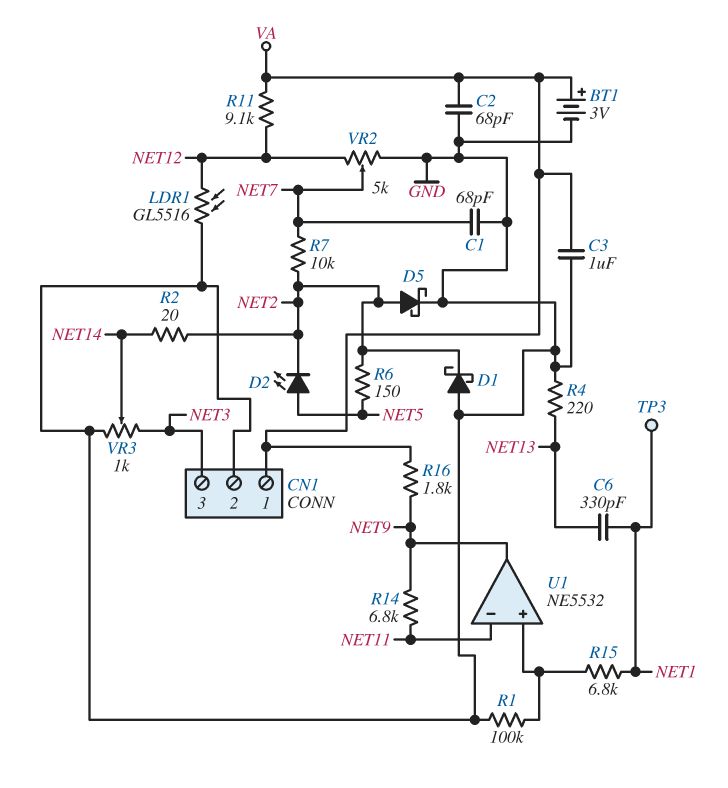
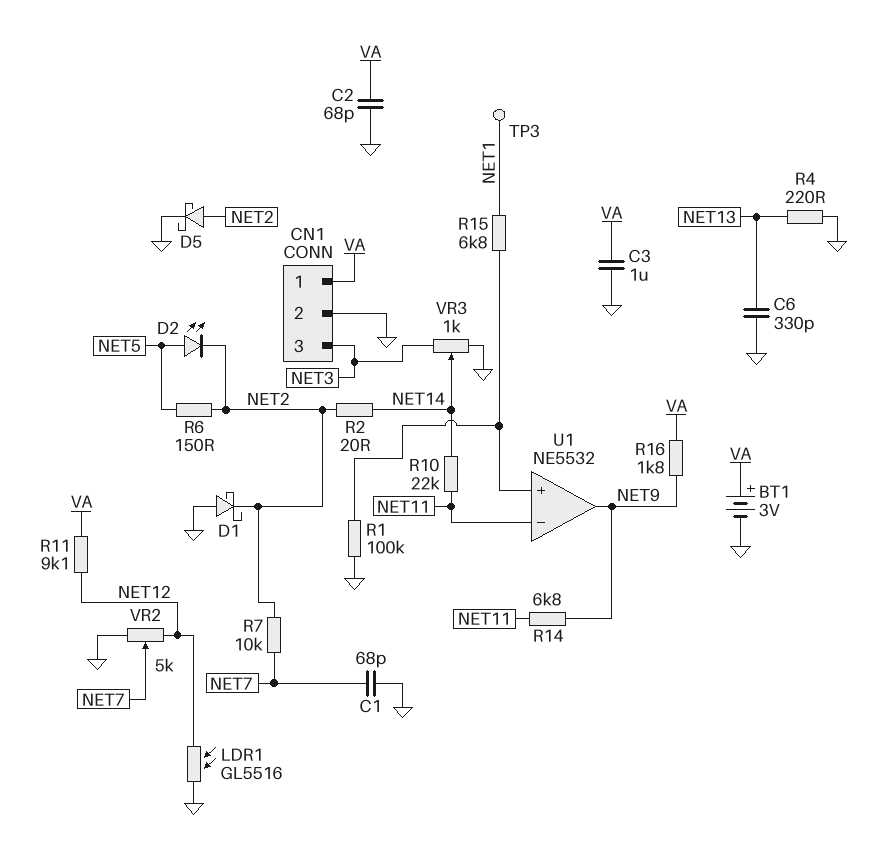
C6: 330pF (NET1, NET13) -> 330pF (GND, NET13)
R10: none -> 22k (NET11, NET14)

